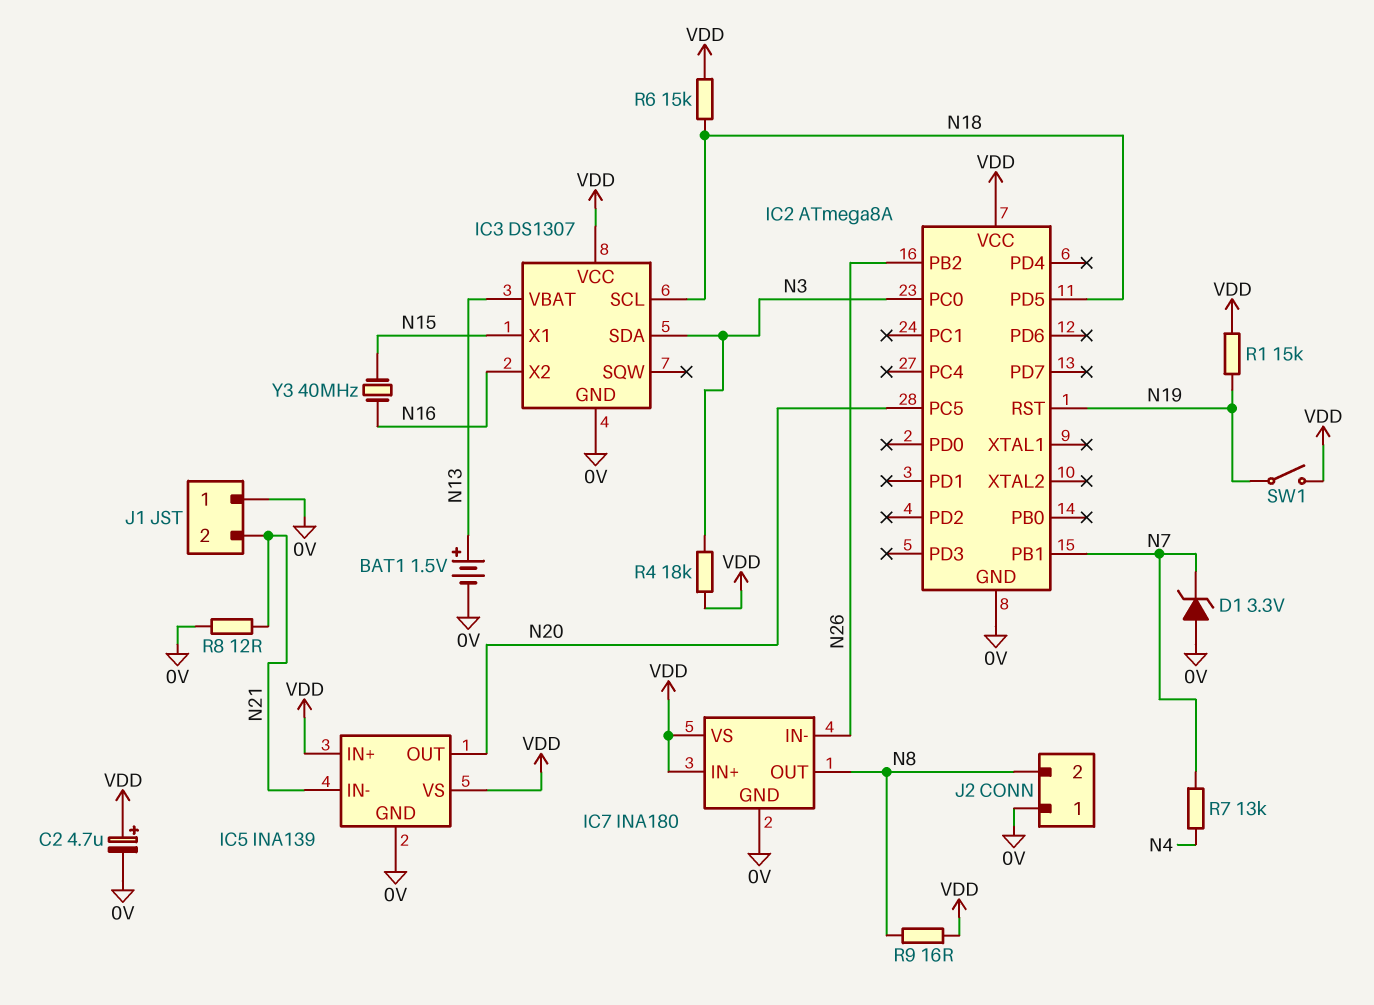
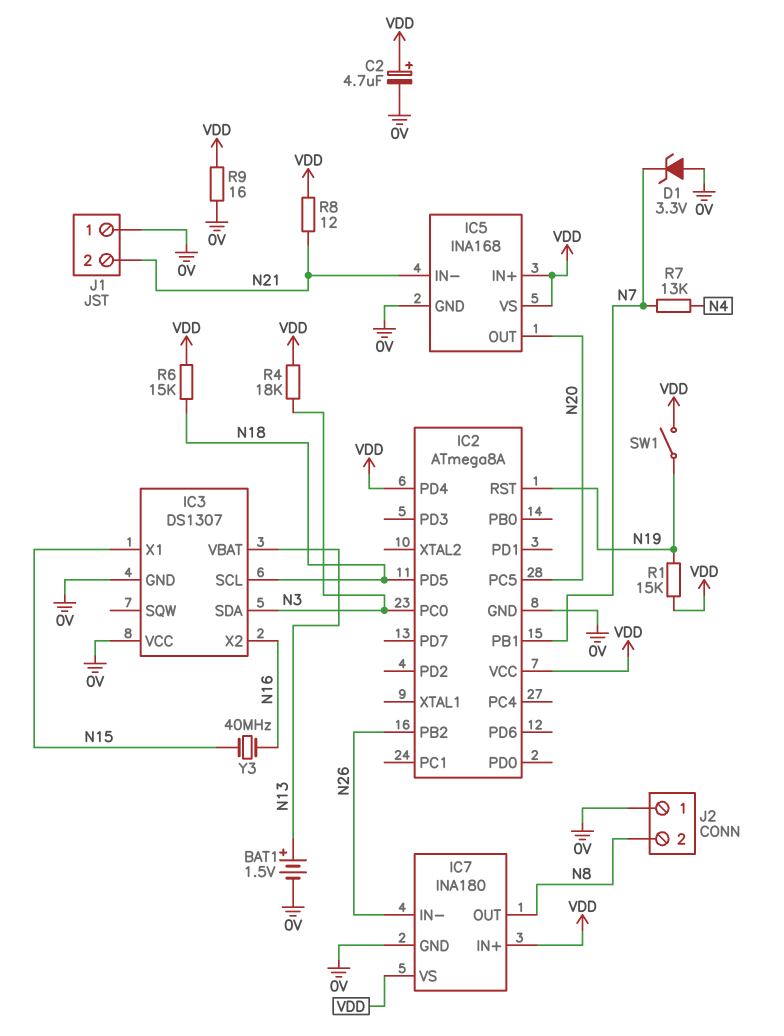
IC2 pin PD4: none -> VDD
IC3 pin VCC: VDD -> 0V
IC5: INA139 -> INA168
R8: 12 (0V, N21) -> 12 (N21, VDD)
R9: 16 (N8, VDD) -> 16 (0V, VDD)

